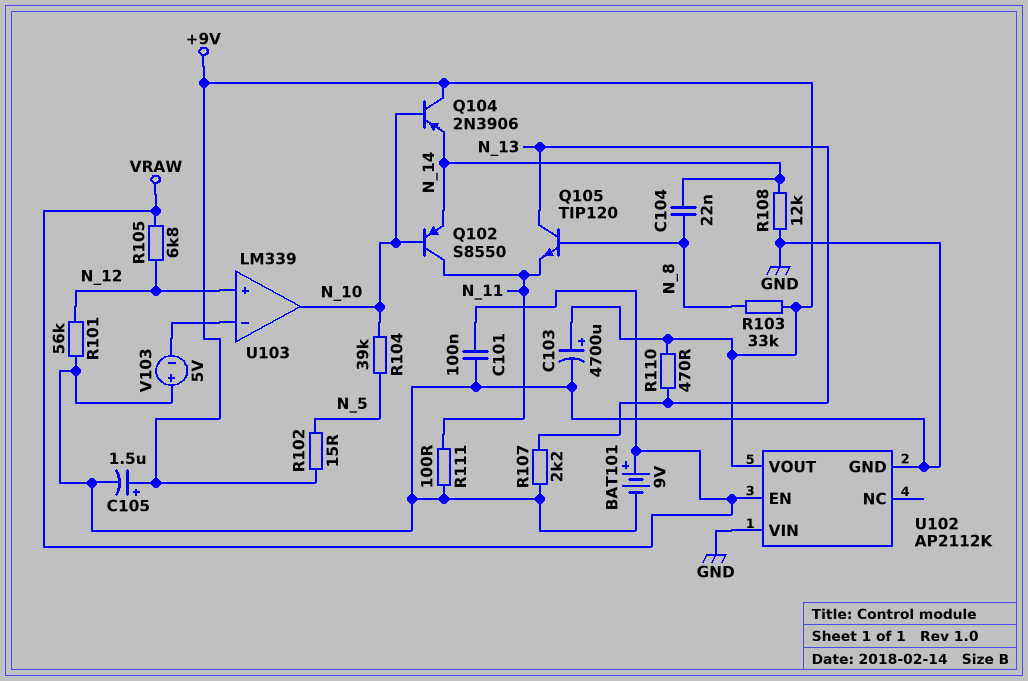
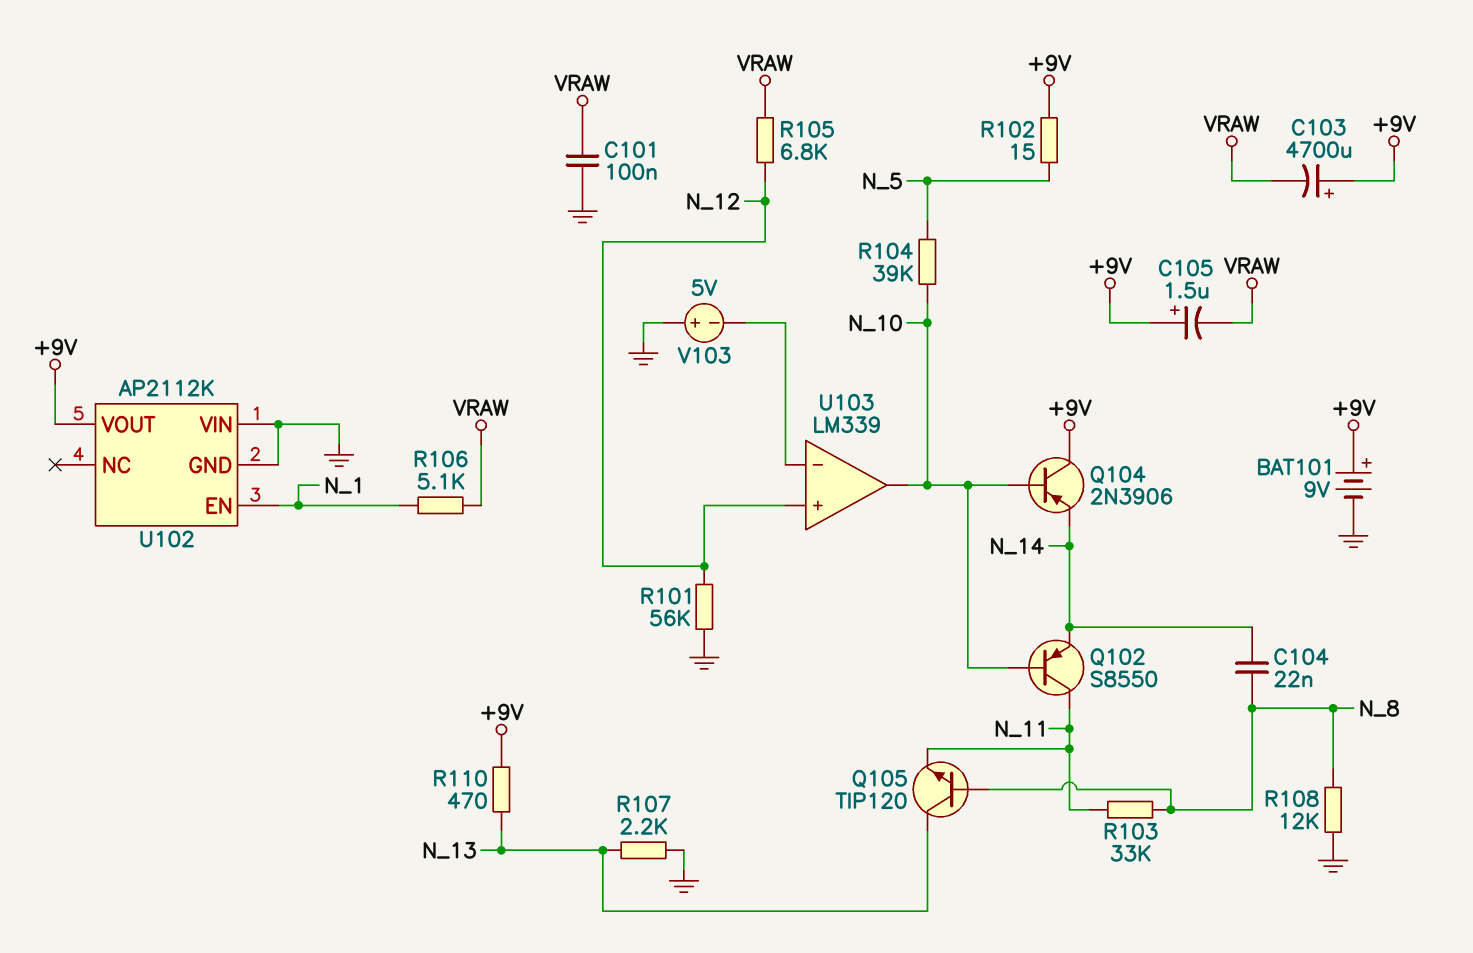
BAT101: 9V (plus VRAW, minus GND) -> 9V (plus +9V, minus GND)
C103: 4700uF (plus +9V, minus GND) -> 4700uF (plus +9V, minus VRAW)
C105: 1.5uF (plus +9V, minus GND) -> 1.5uF (plus +9V, minus VRAW)
R103: 33k (+9V, N_8) -> 33k (N_8, N_11)
R106: none -> 5.1k (N_1, VRAW)
R108: 12k (GND, N_14) -> 12k (GND, N_8)
R111: 100 (GND, N_11) -> none
U102 pin EN: VRAW -> N_1

